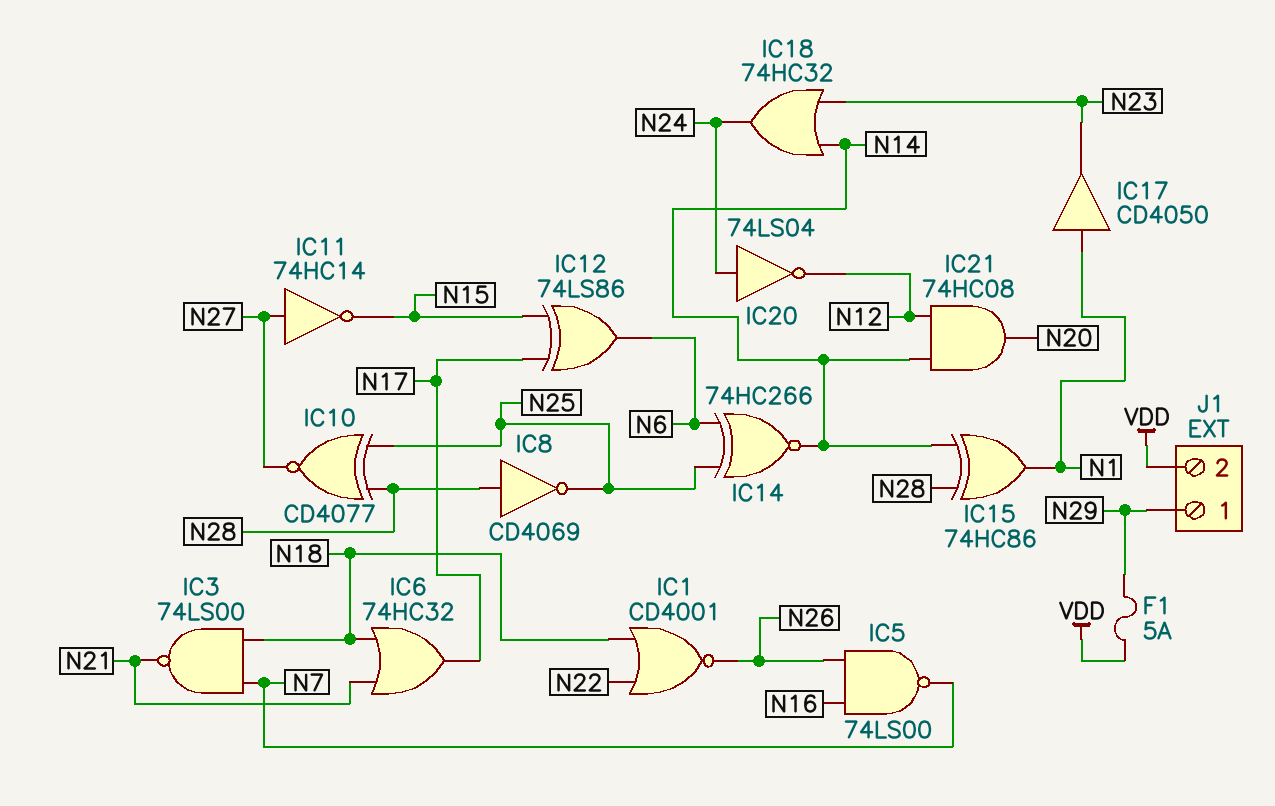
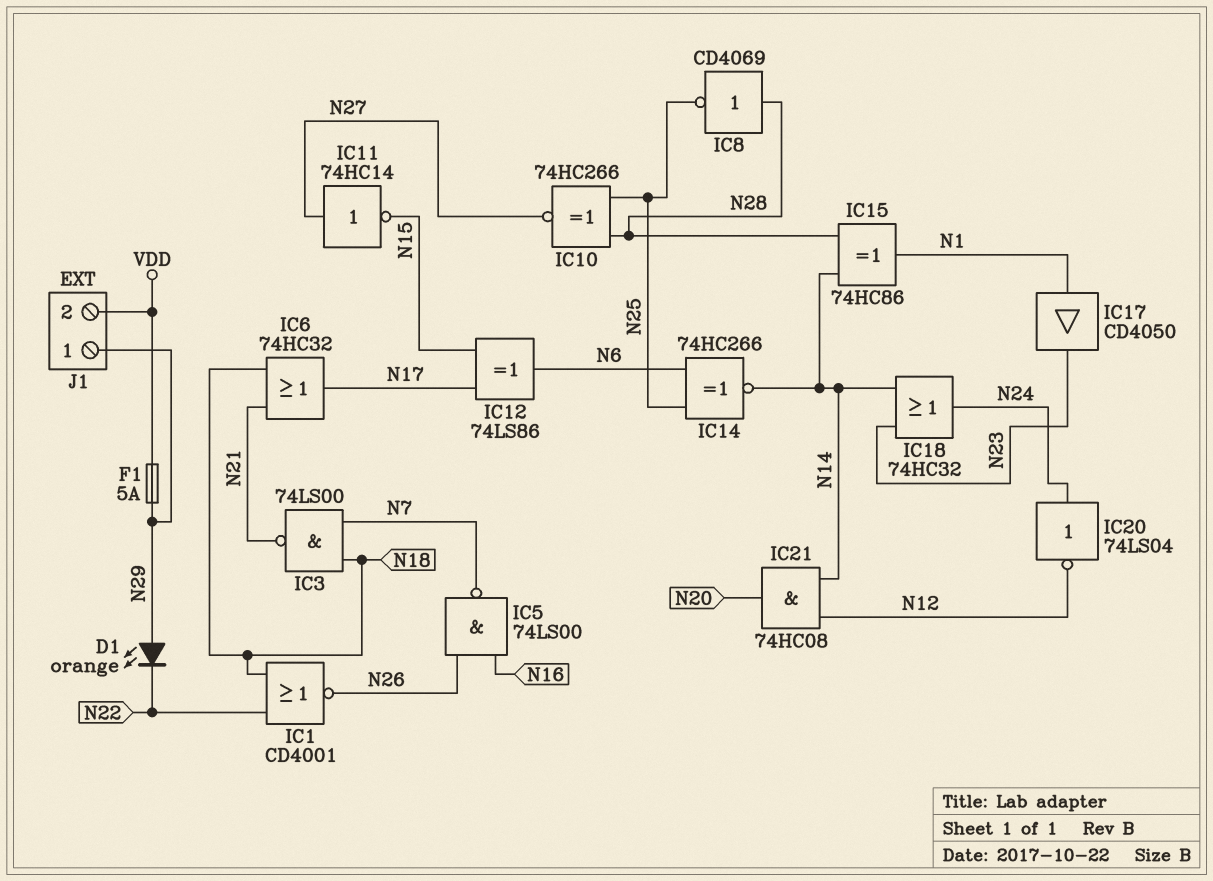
D1: none -> LED orange (A N29, K N22)
IC10: XNOR CD4077 (in N25, in N28, out N27) -> XNOR 74HC266 (in N25, in N28, out N27)

